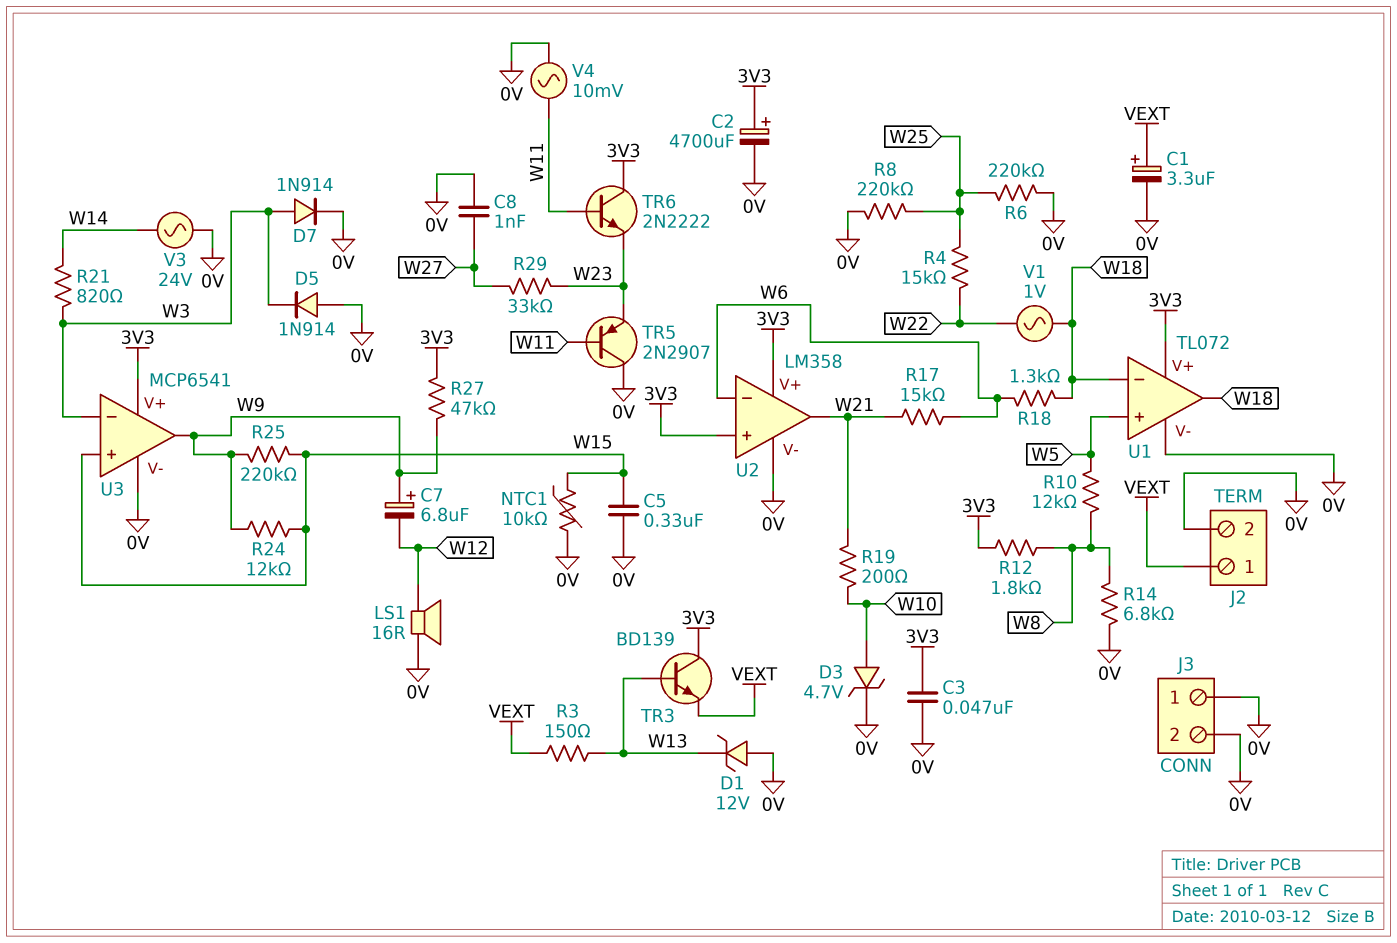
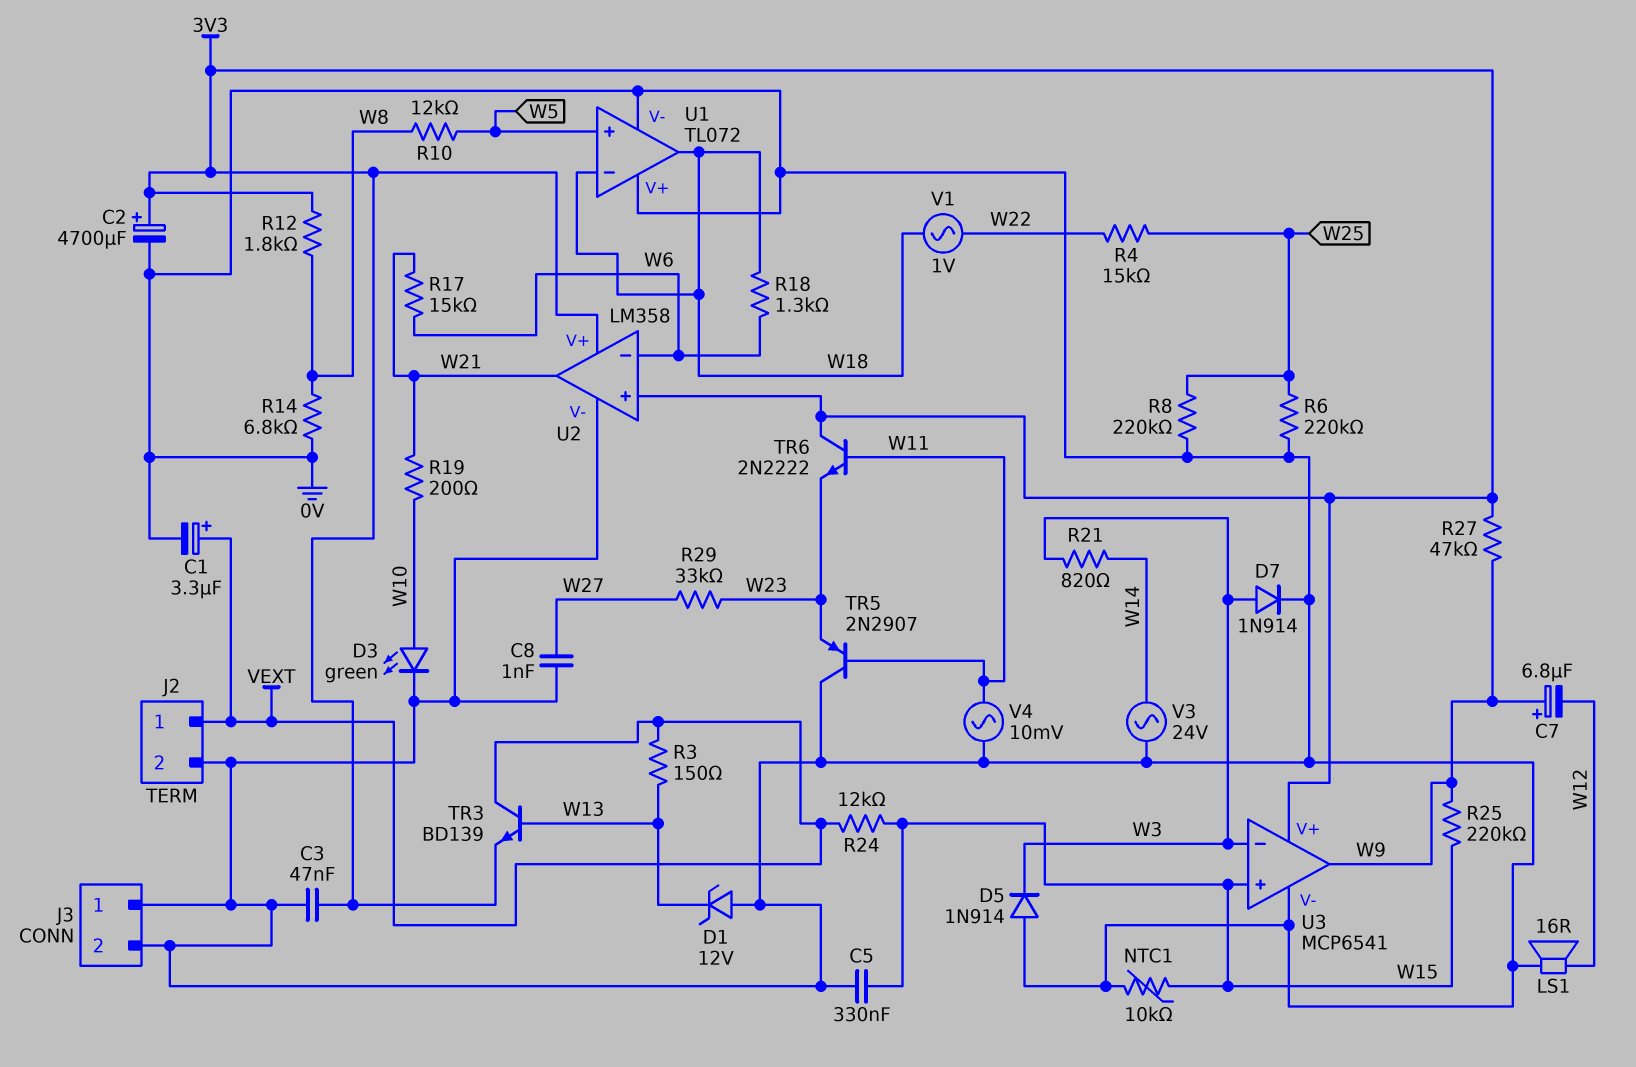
D3: zener 4.7V (A W10, K 0V) -> LED green (A W10, K 0V)
R24: 12k (W9, W15) -> 12k (VEXT, W15)
TR3: NPN BD139 (B W13, C 3V3, E VEXT) -> NPN BD139 (B W13, C VEXT, E 3V3)
U1 pin V+: 3V3 -> 0V

